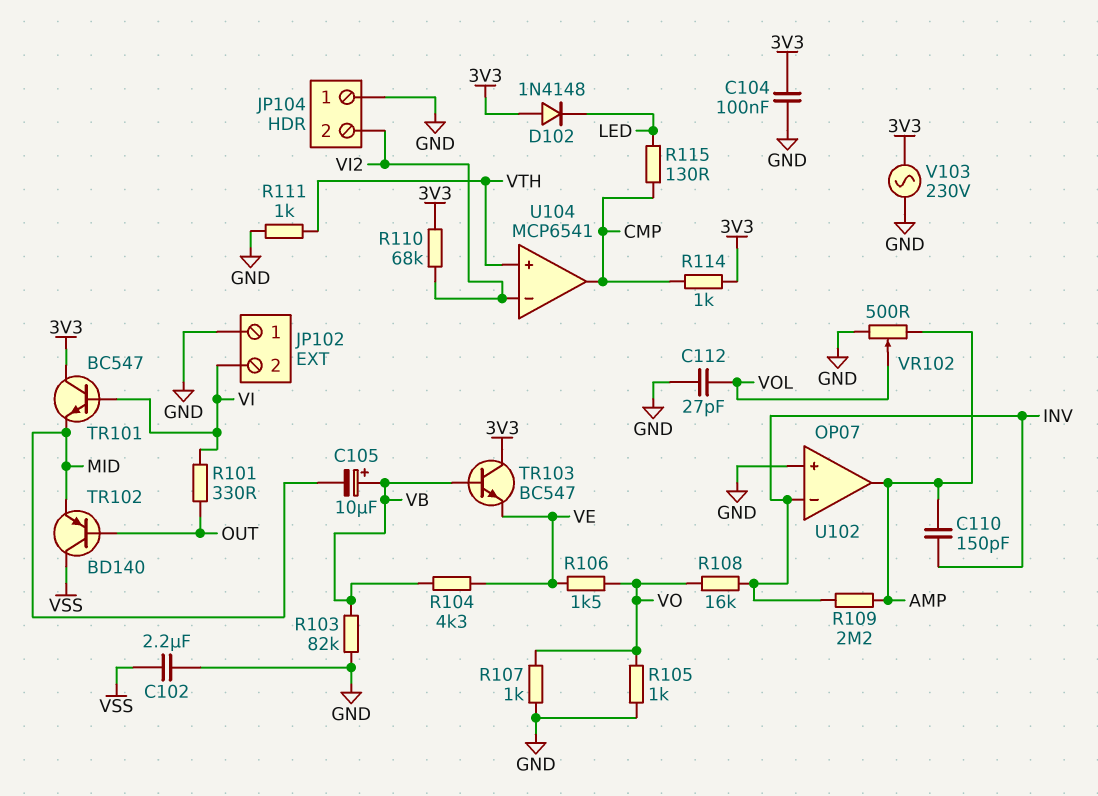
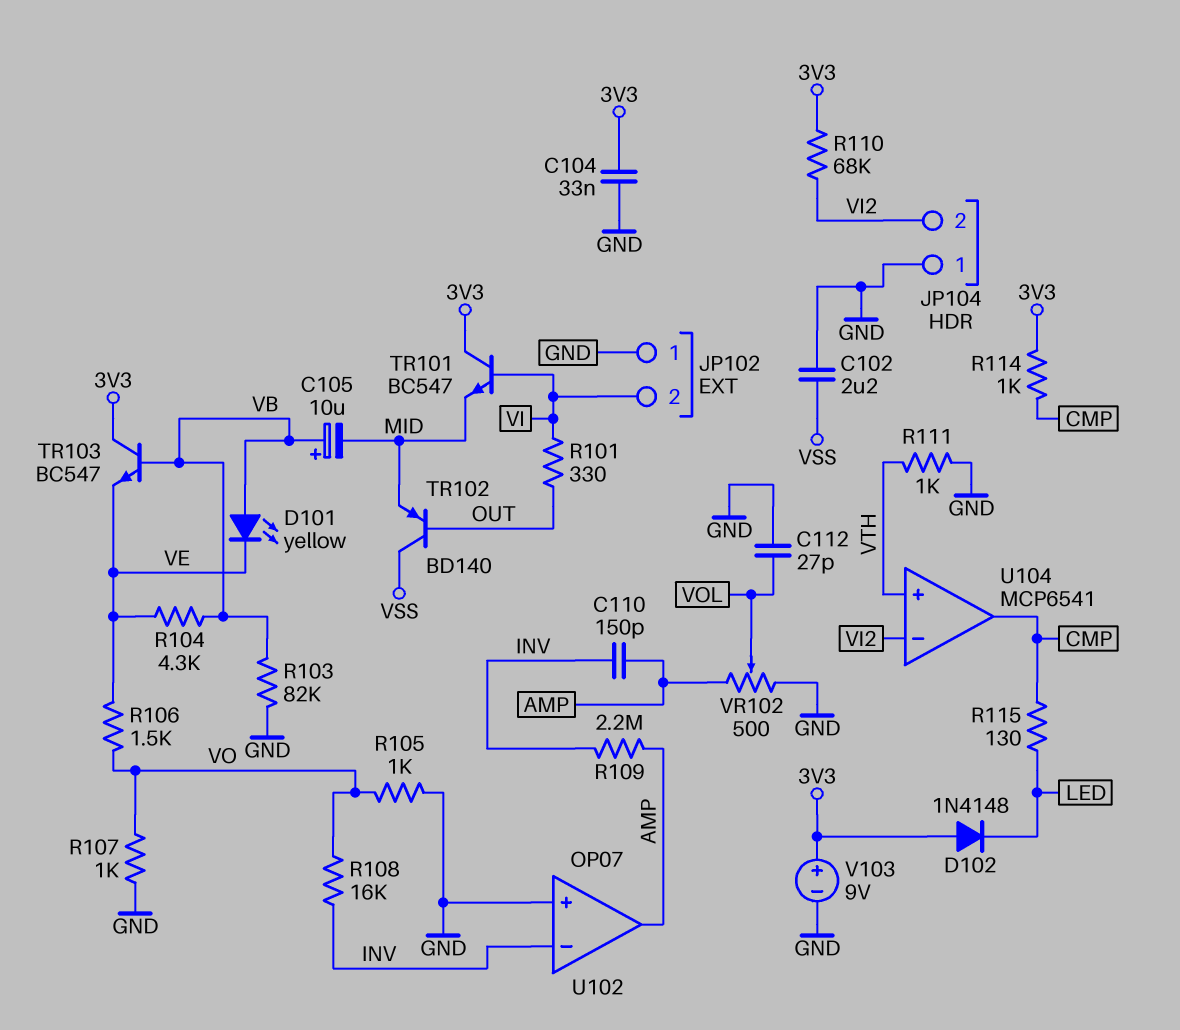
C104: 100nF (3V3, GND) -> 33nF (3V3, GND)
D101: none -> LED yellow (A VB, K VE)
V103: AC 230V (3V3, GND) -> 9V (plus 3V3, minus GND)

